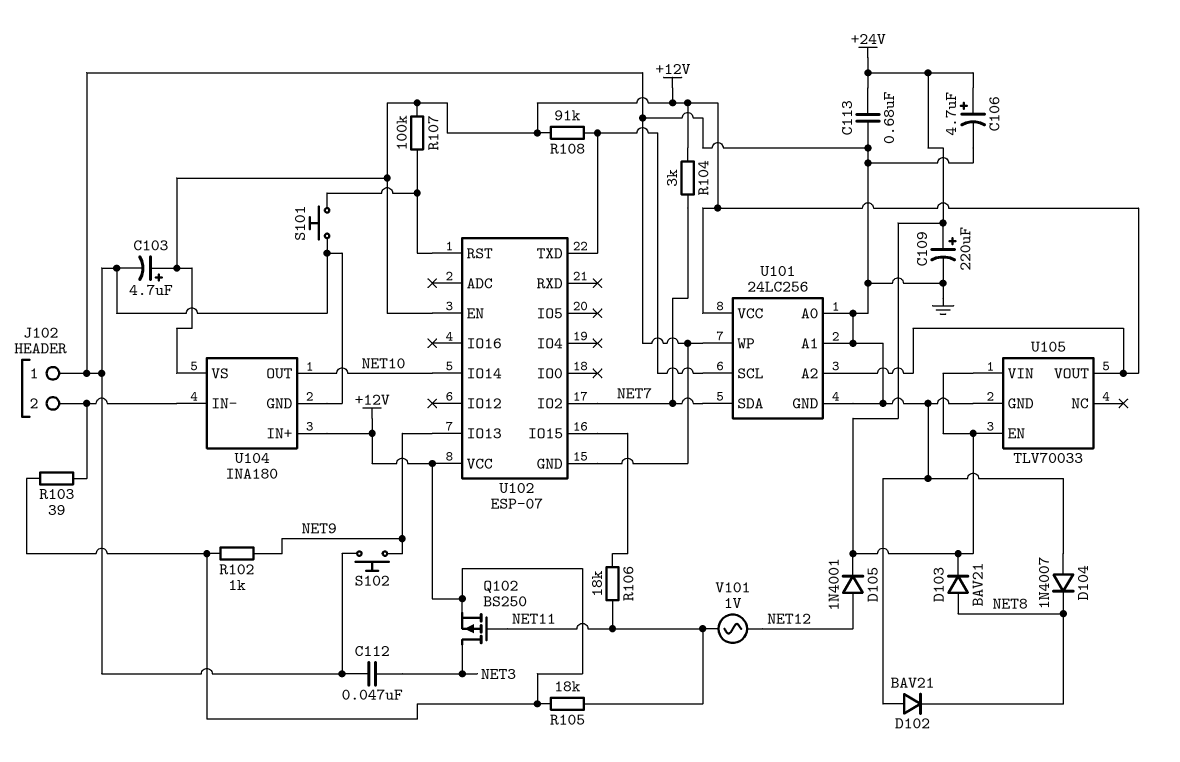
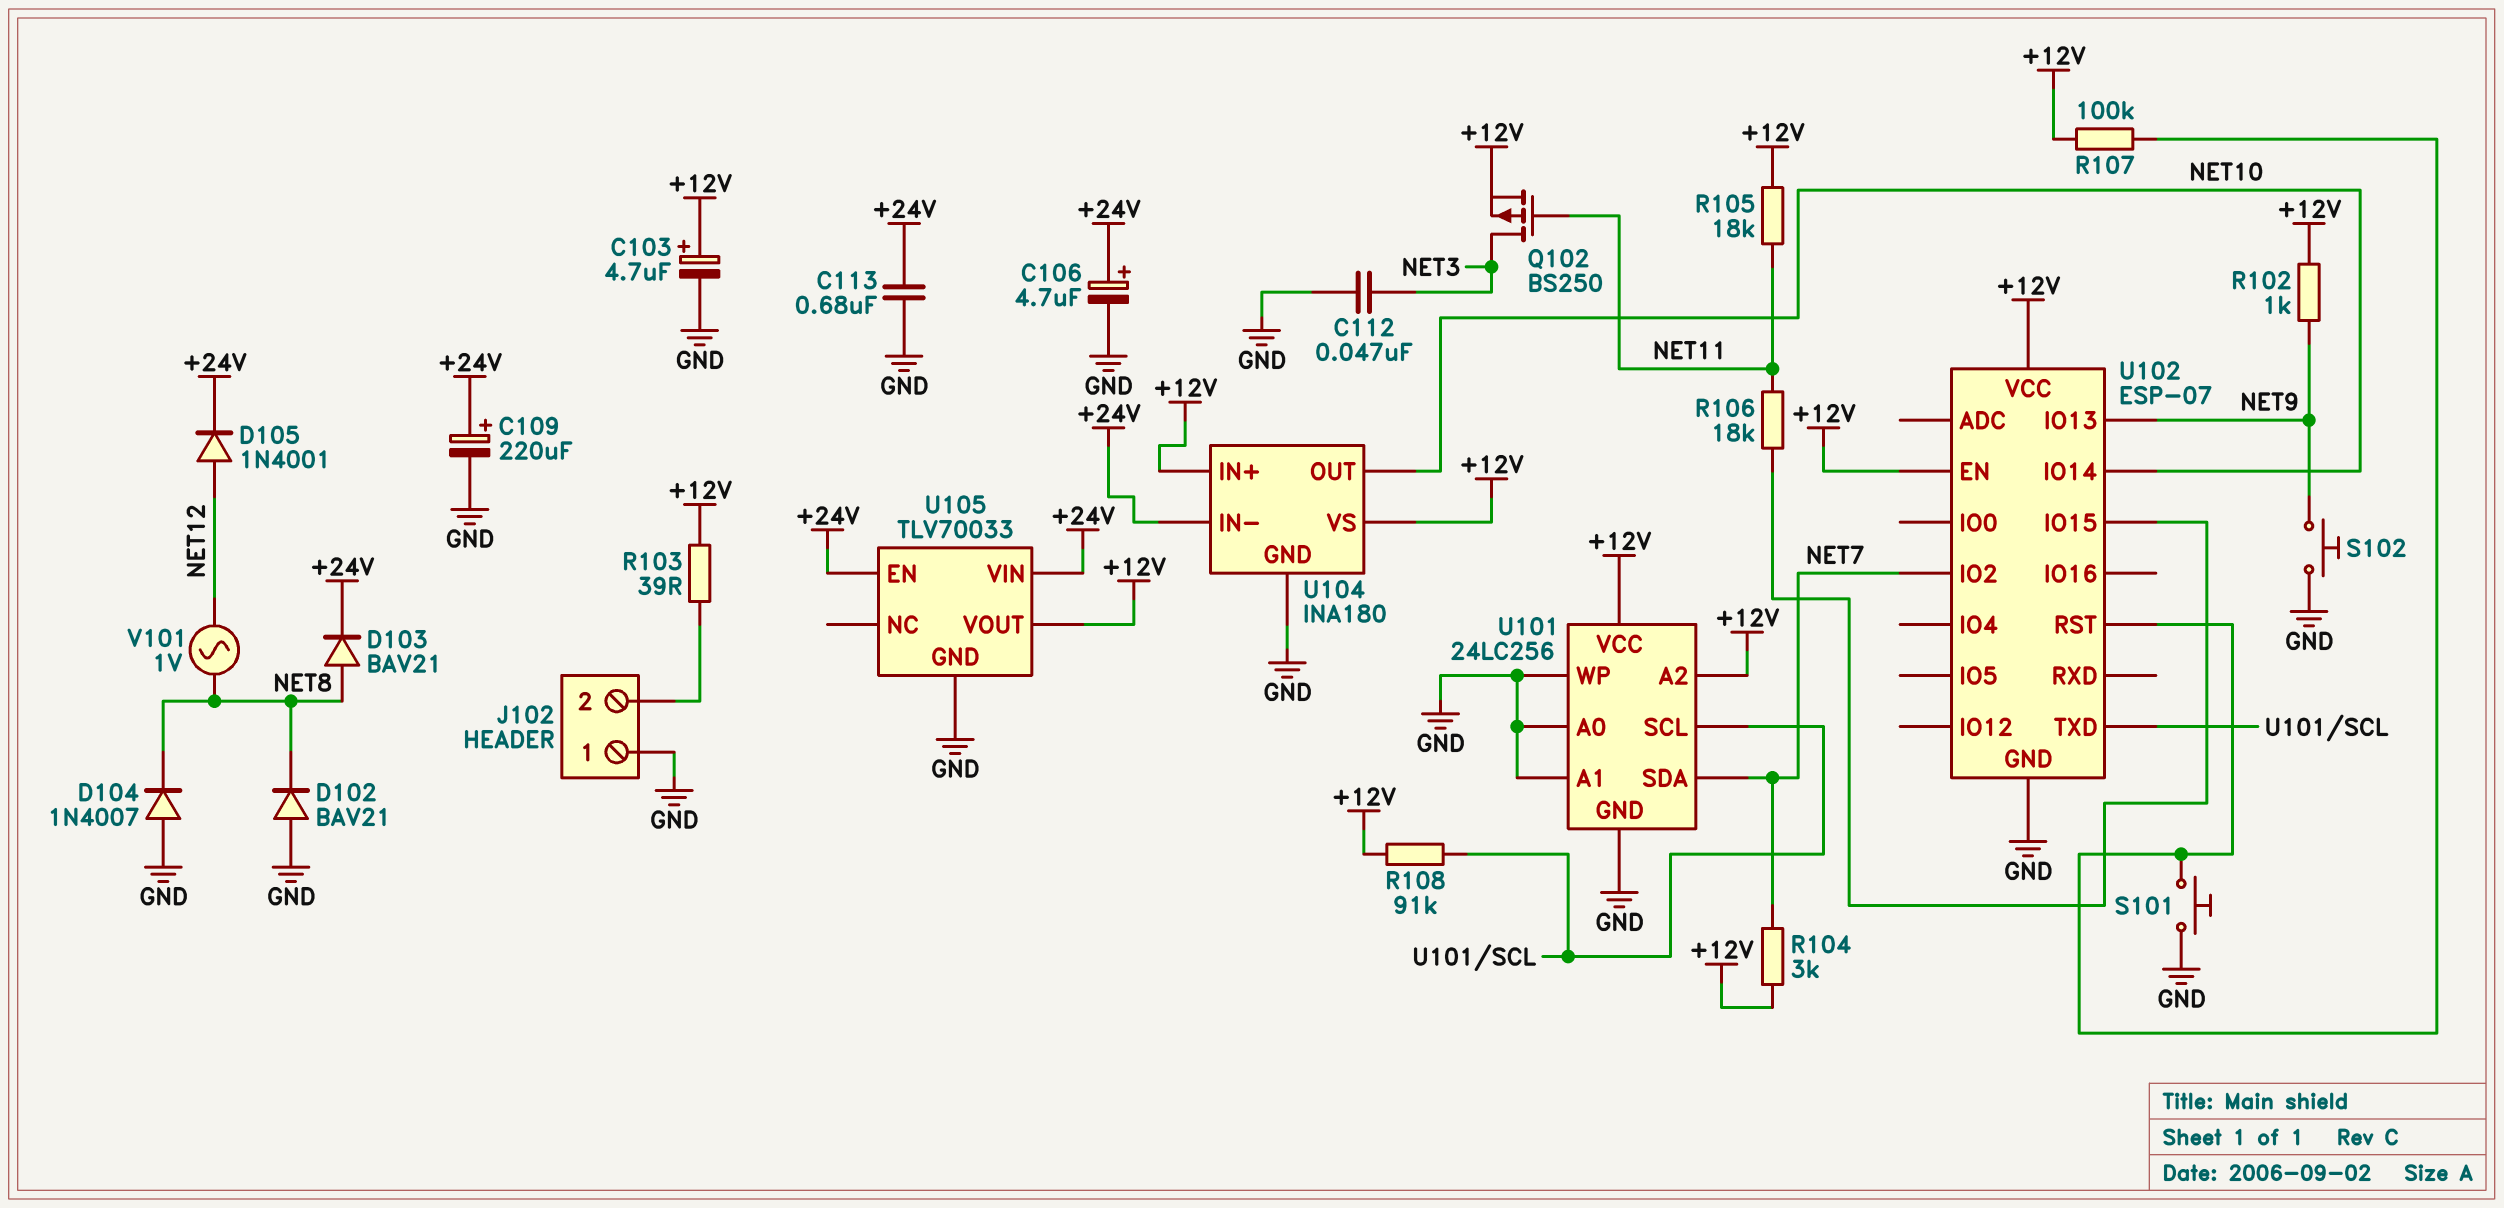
U104 pin IN-: J102/2 -> +24V
V101: AC 1V (NET11, NET12) -> AC 1V (NET8, NET12)

